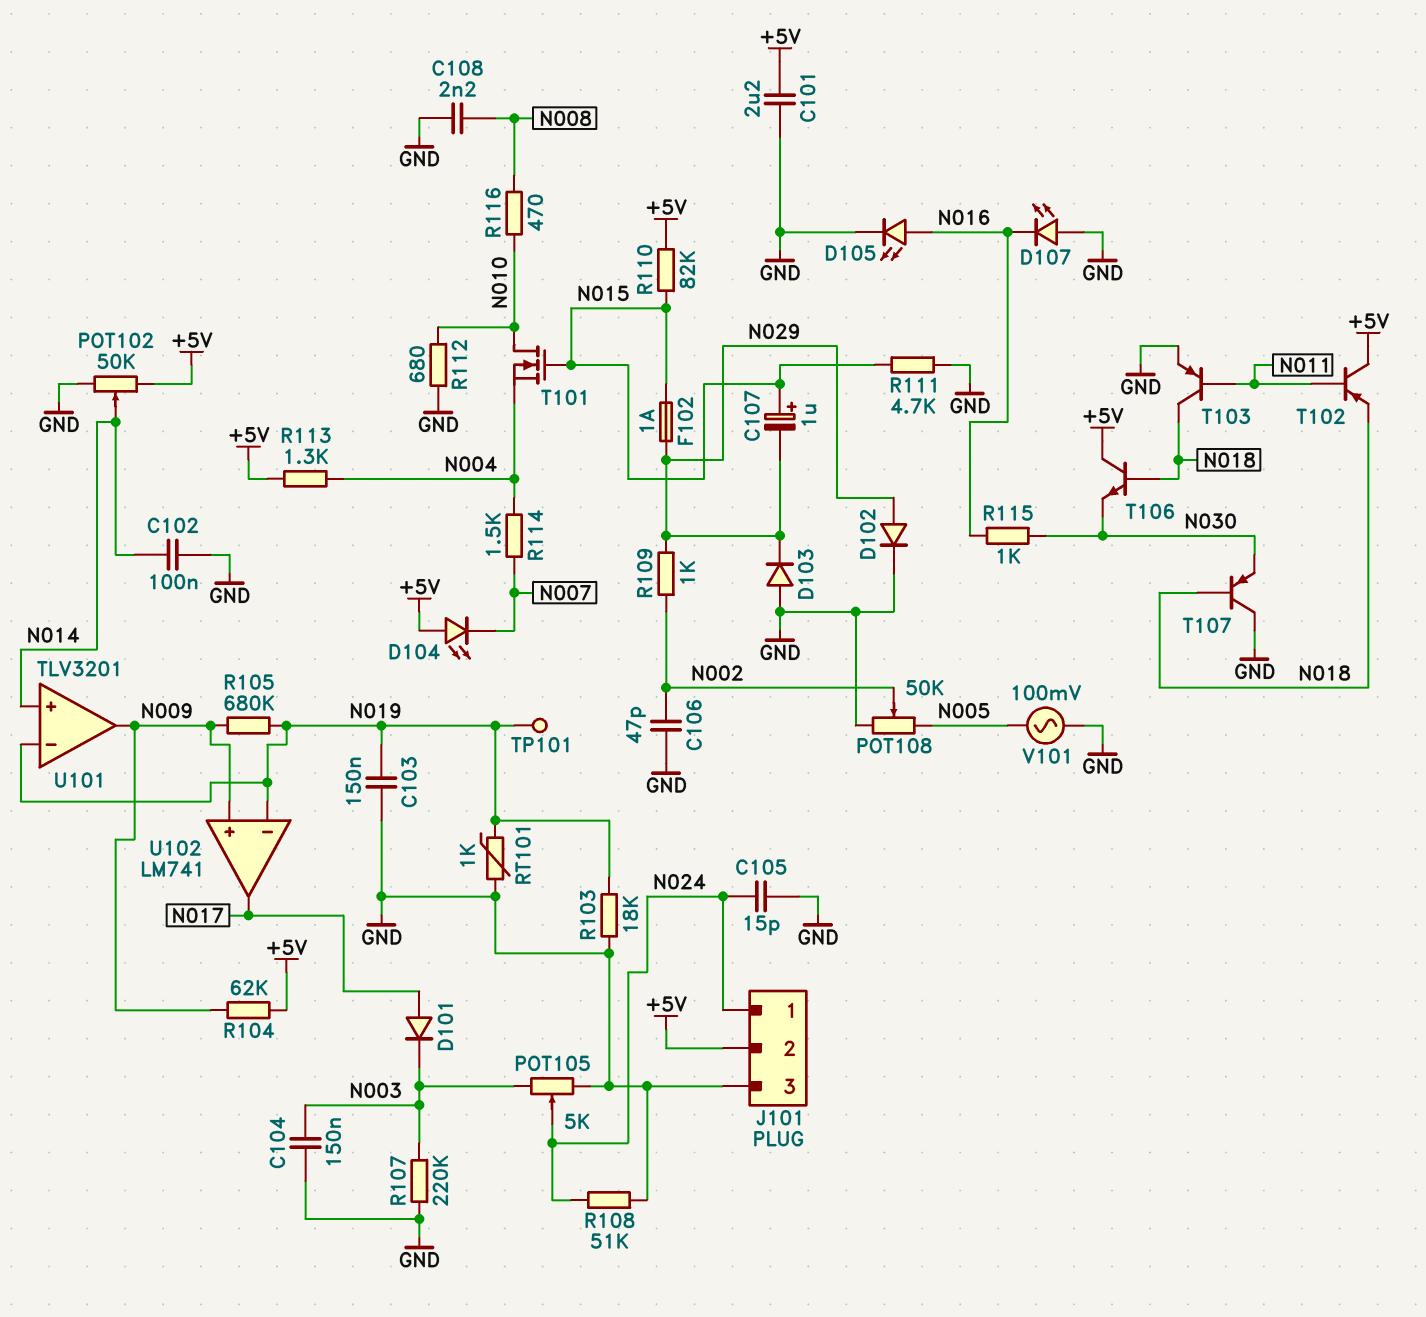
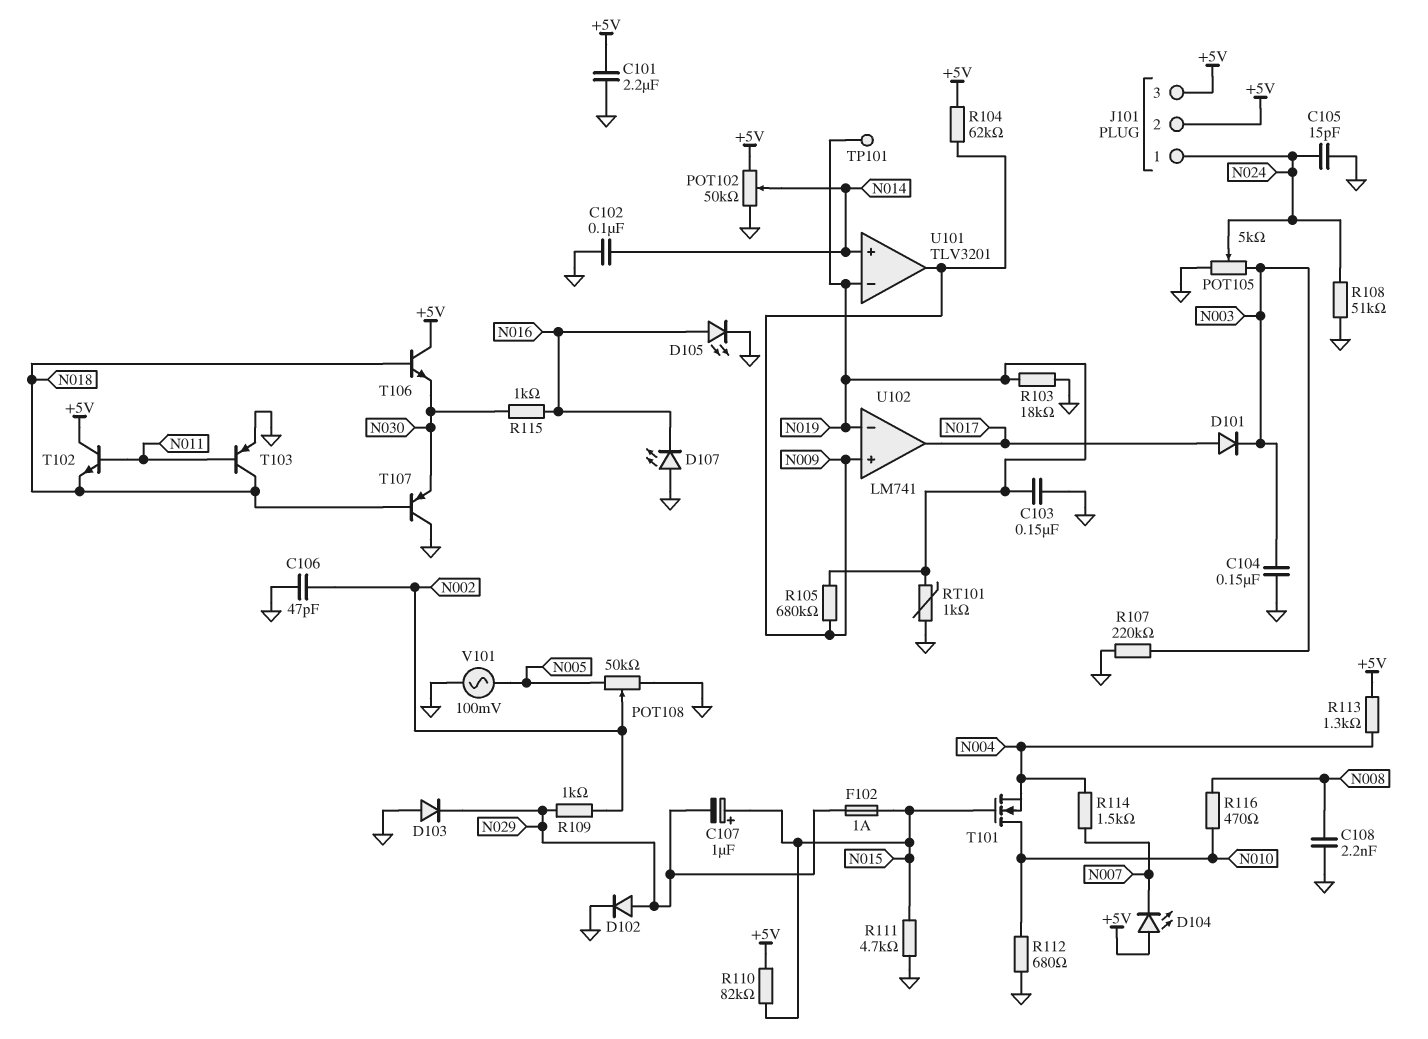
J101 pin 3: GND -> +5V
T102: PNP (B N011, C +5V, E N018) -> NPN (B N011, C +5V, E N018)

